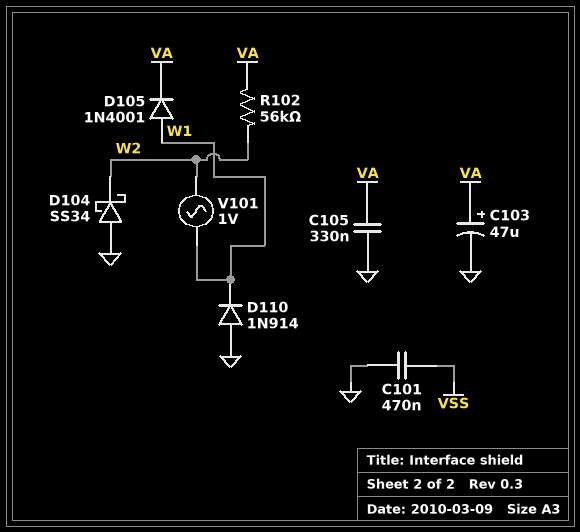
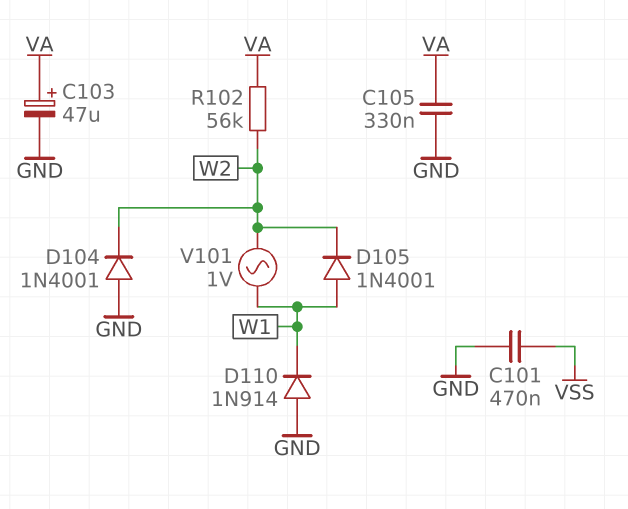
D104: schottky SS34 (A GND, K W2) -> diode 1N4001 (A GND, K W2)
D105: diode 1N4001 (A W1, K VA) -> diode 1N4001 (A W1, K W2)

